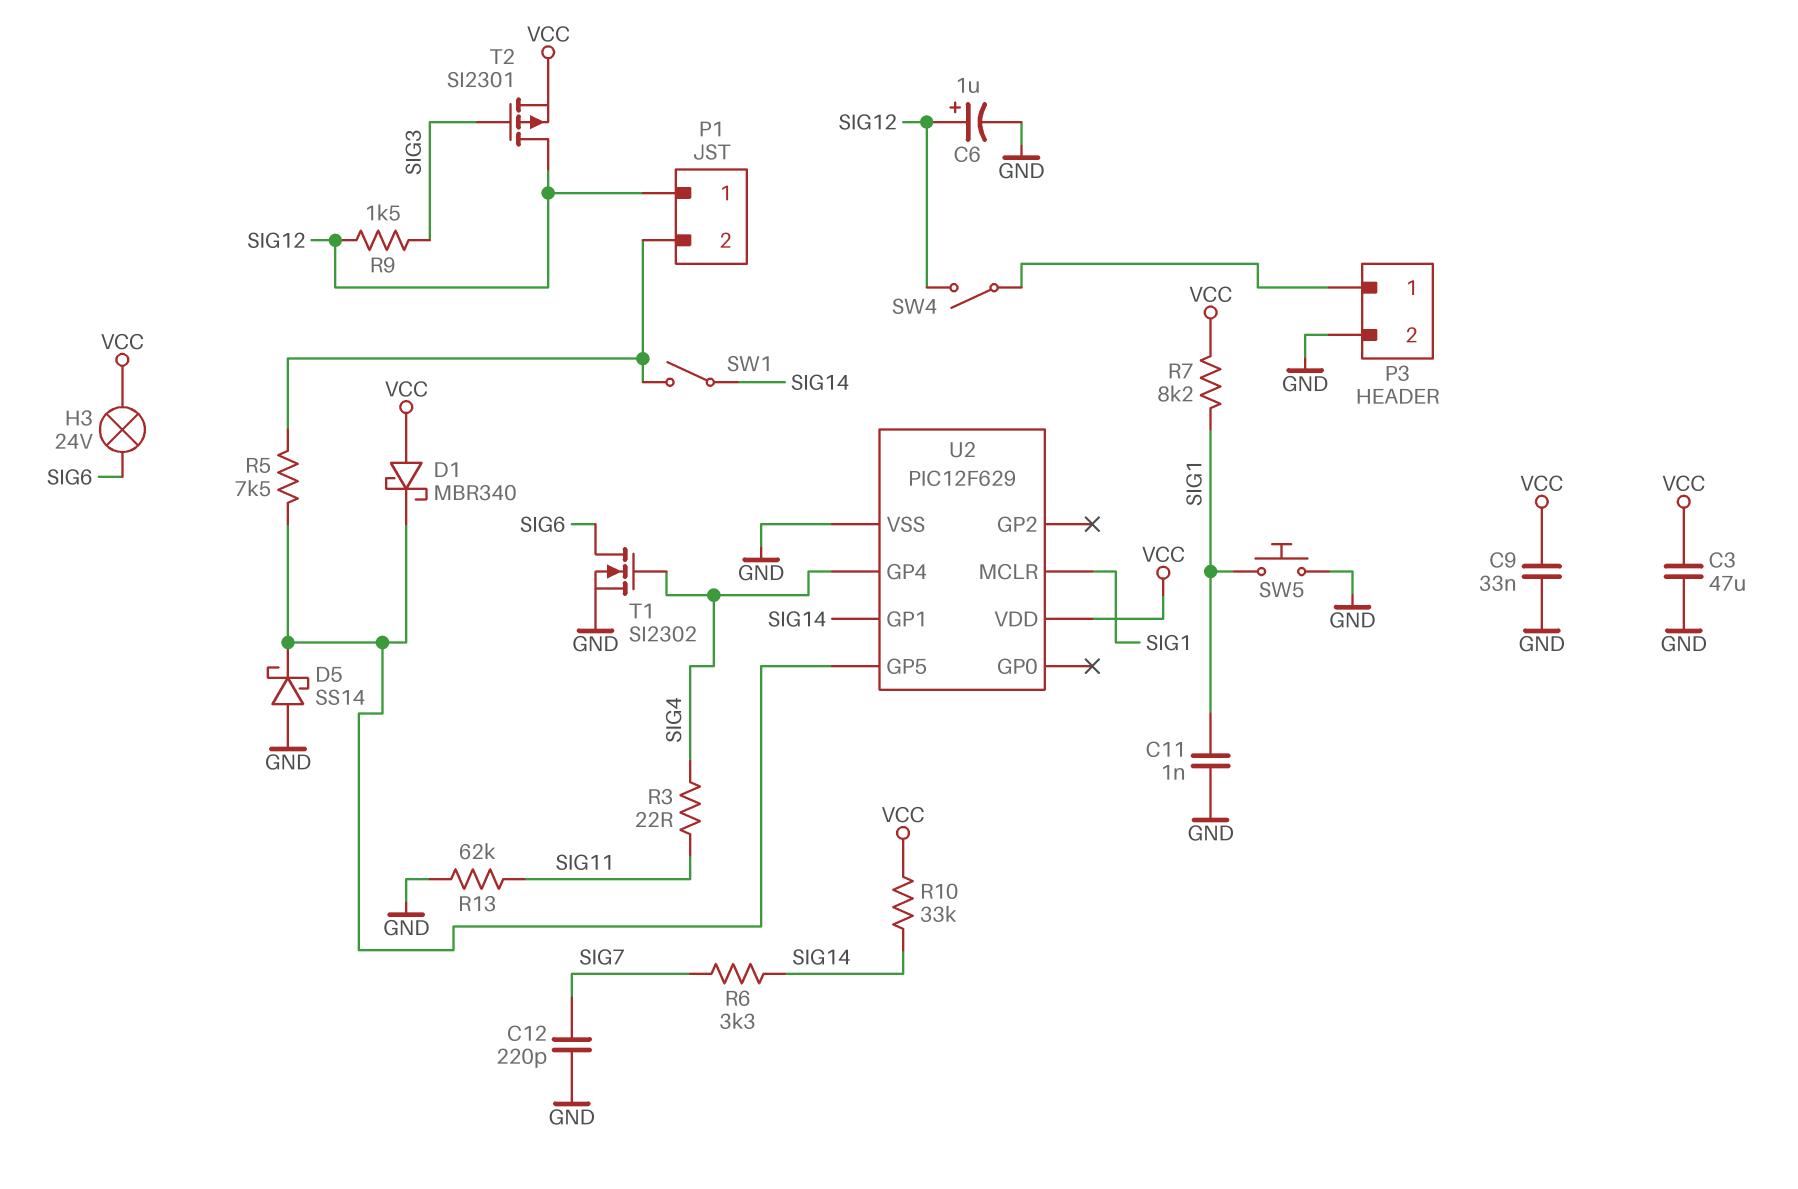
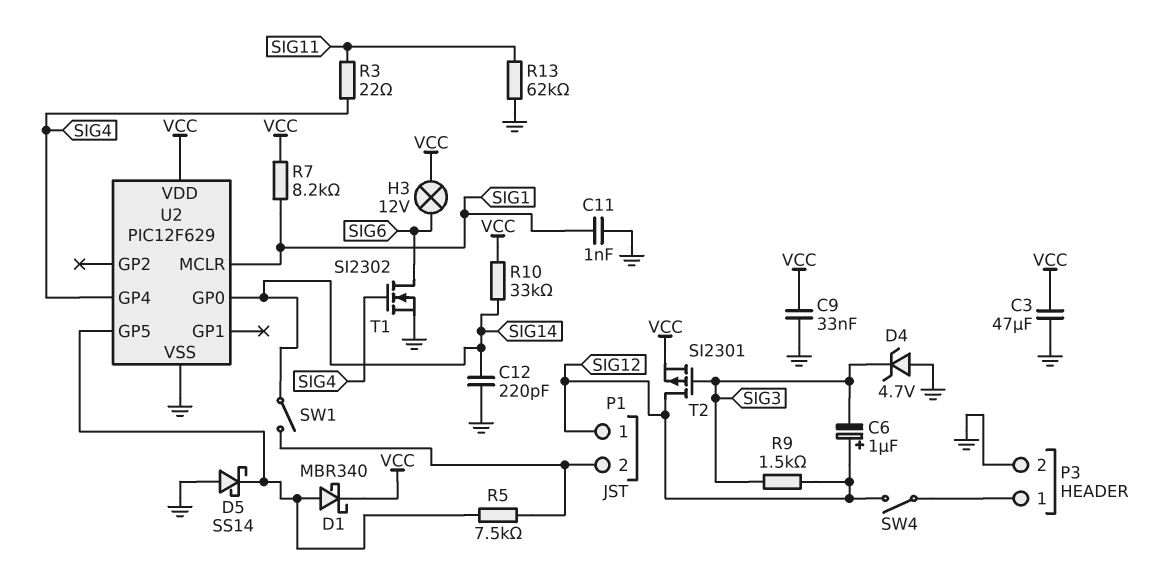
C6: 1uF (plus SIG12, minus GND) -> 1uF (plus SIG12, minus SIG3)
C12: 220pF (GND, SIG7) -> 220pF (GND, SIG14)
D1: schottky MBR340 (A VCC, K U2/GP5) -> schottky MBR340 (A U2/GP5, K VCC)
D4: none -> zener 4.7V (A GND, K SIG3)
H3: lamp 24V (SIG6, VCC) -> lamp 12V (SIG6, VCC)
R6: 3.3k (SIG7, SIG14) -> none
SW5: button (GND, SIG1) -> none
U2 pin GP0: none -> SIG14
U2 pin GP1: SIG14 -> none

